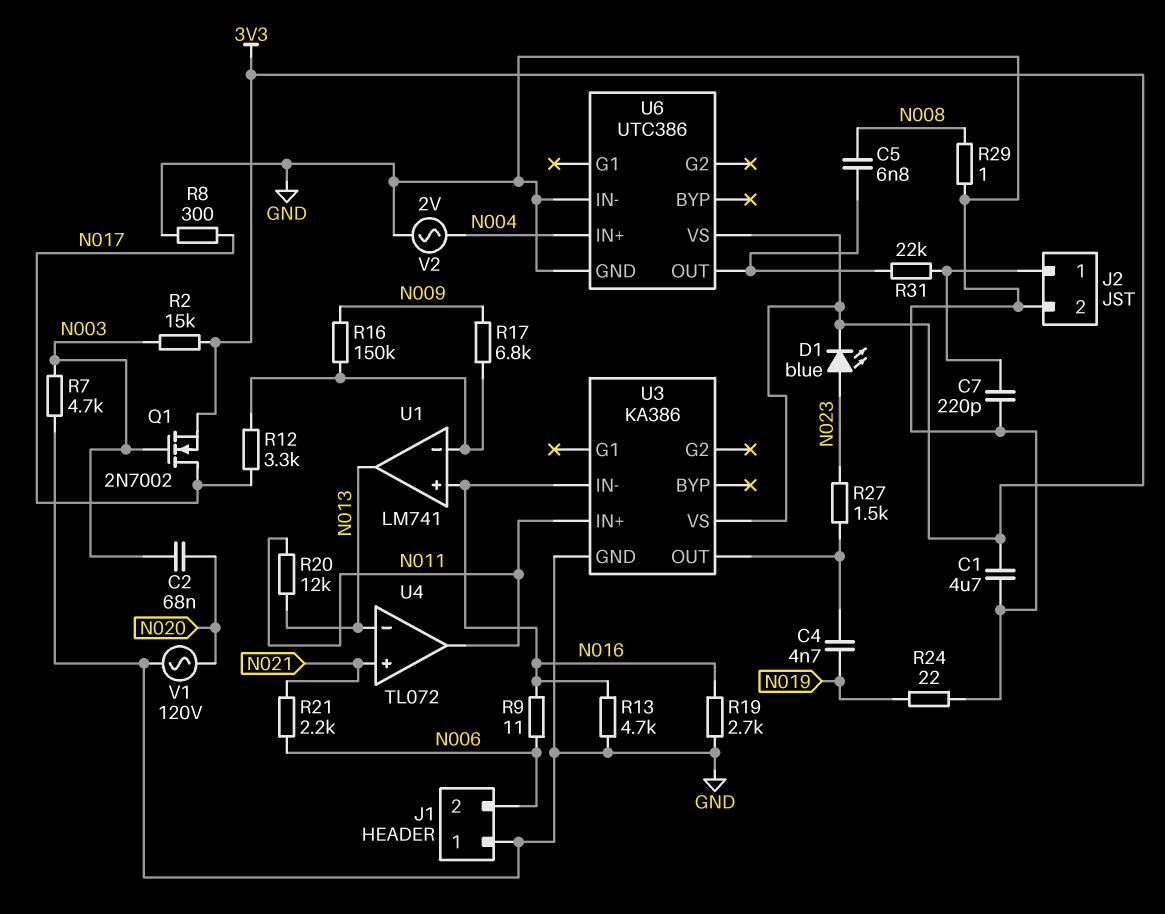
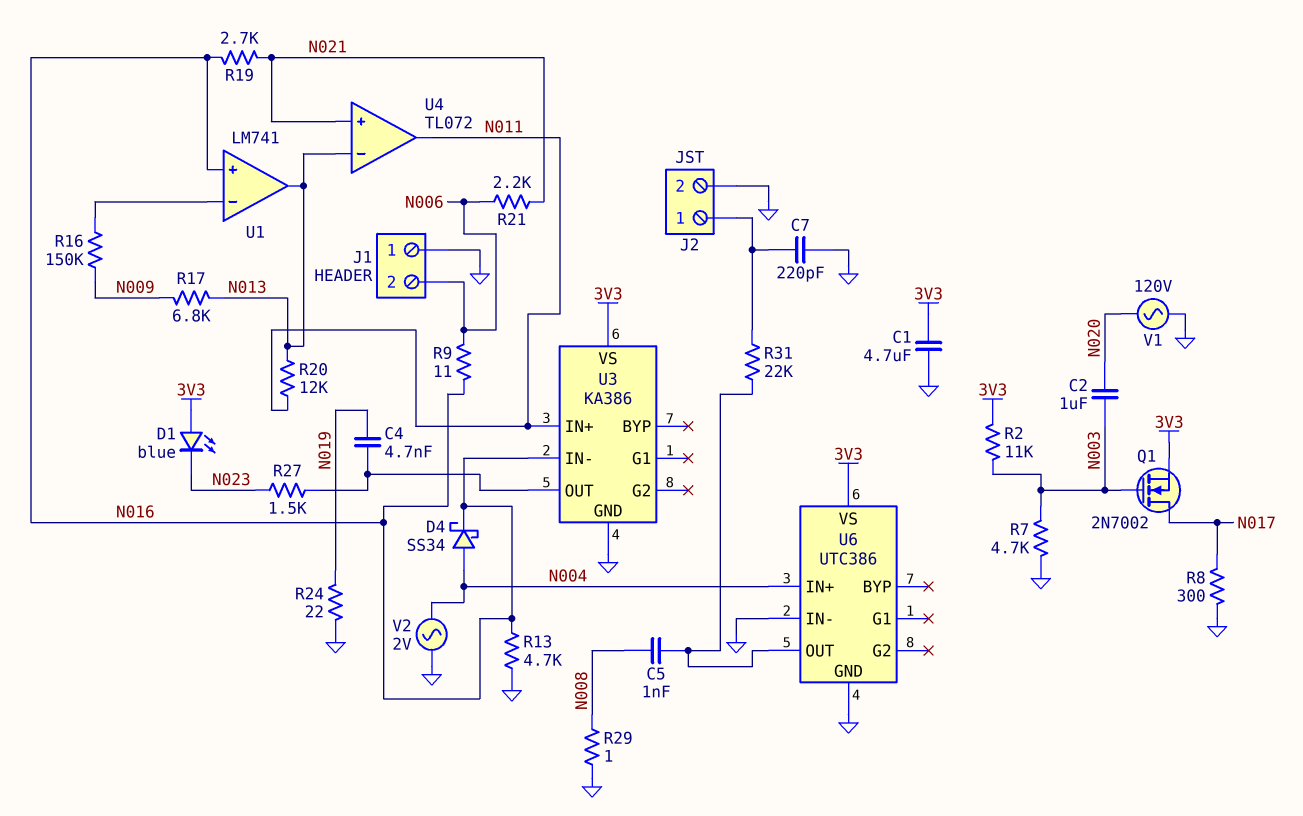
C2: 68nF (N003, N020) -> 1uF (N003, N020)
C5: 6.8nF (N008, U6/OUT) -> 1nF (N008, U6/OUT)
D1: LED blue (A N023, K 3V3) -> LED blue (A 3V3, K N023)
D4: none -> schottky SS34 (A N004, K N016)
R2: 15k (3V3, N003) -> 11k (3V3, N003)
R12: 3.3k (N017, U1/in-) -> none
R17: 6.8k (N009, U1/in-) -> 6.8k (N009, N013)
R19: 2.7k (GND, N016) -> 2.7k (N016, N021)

